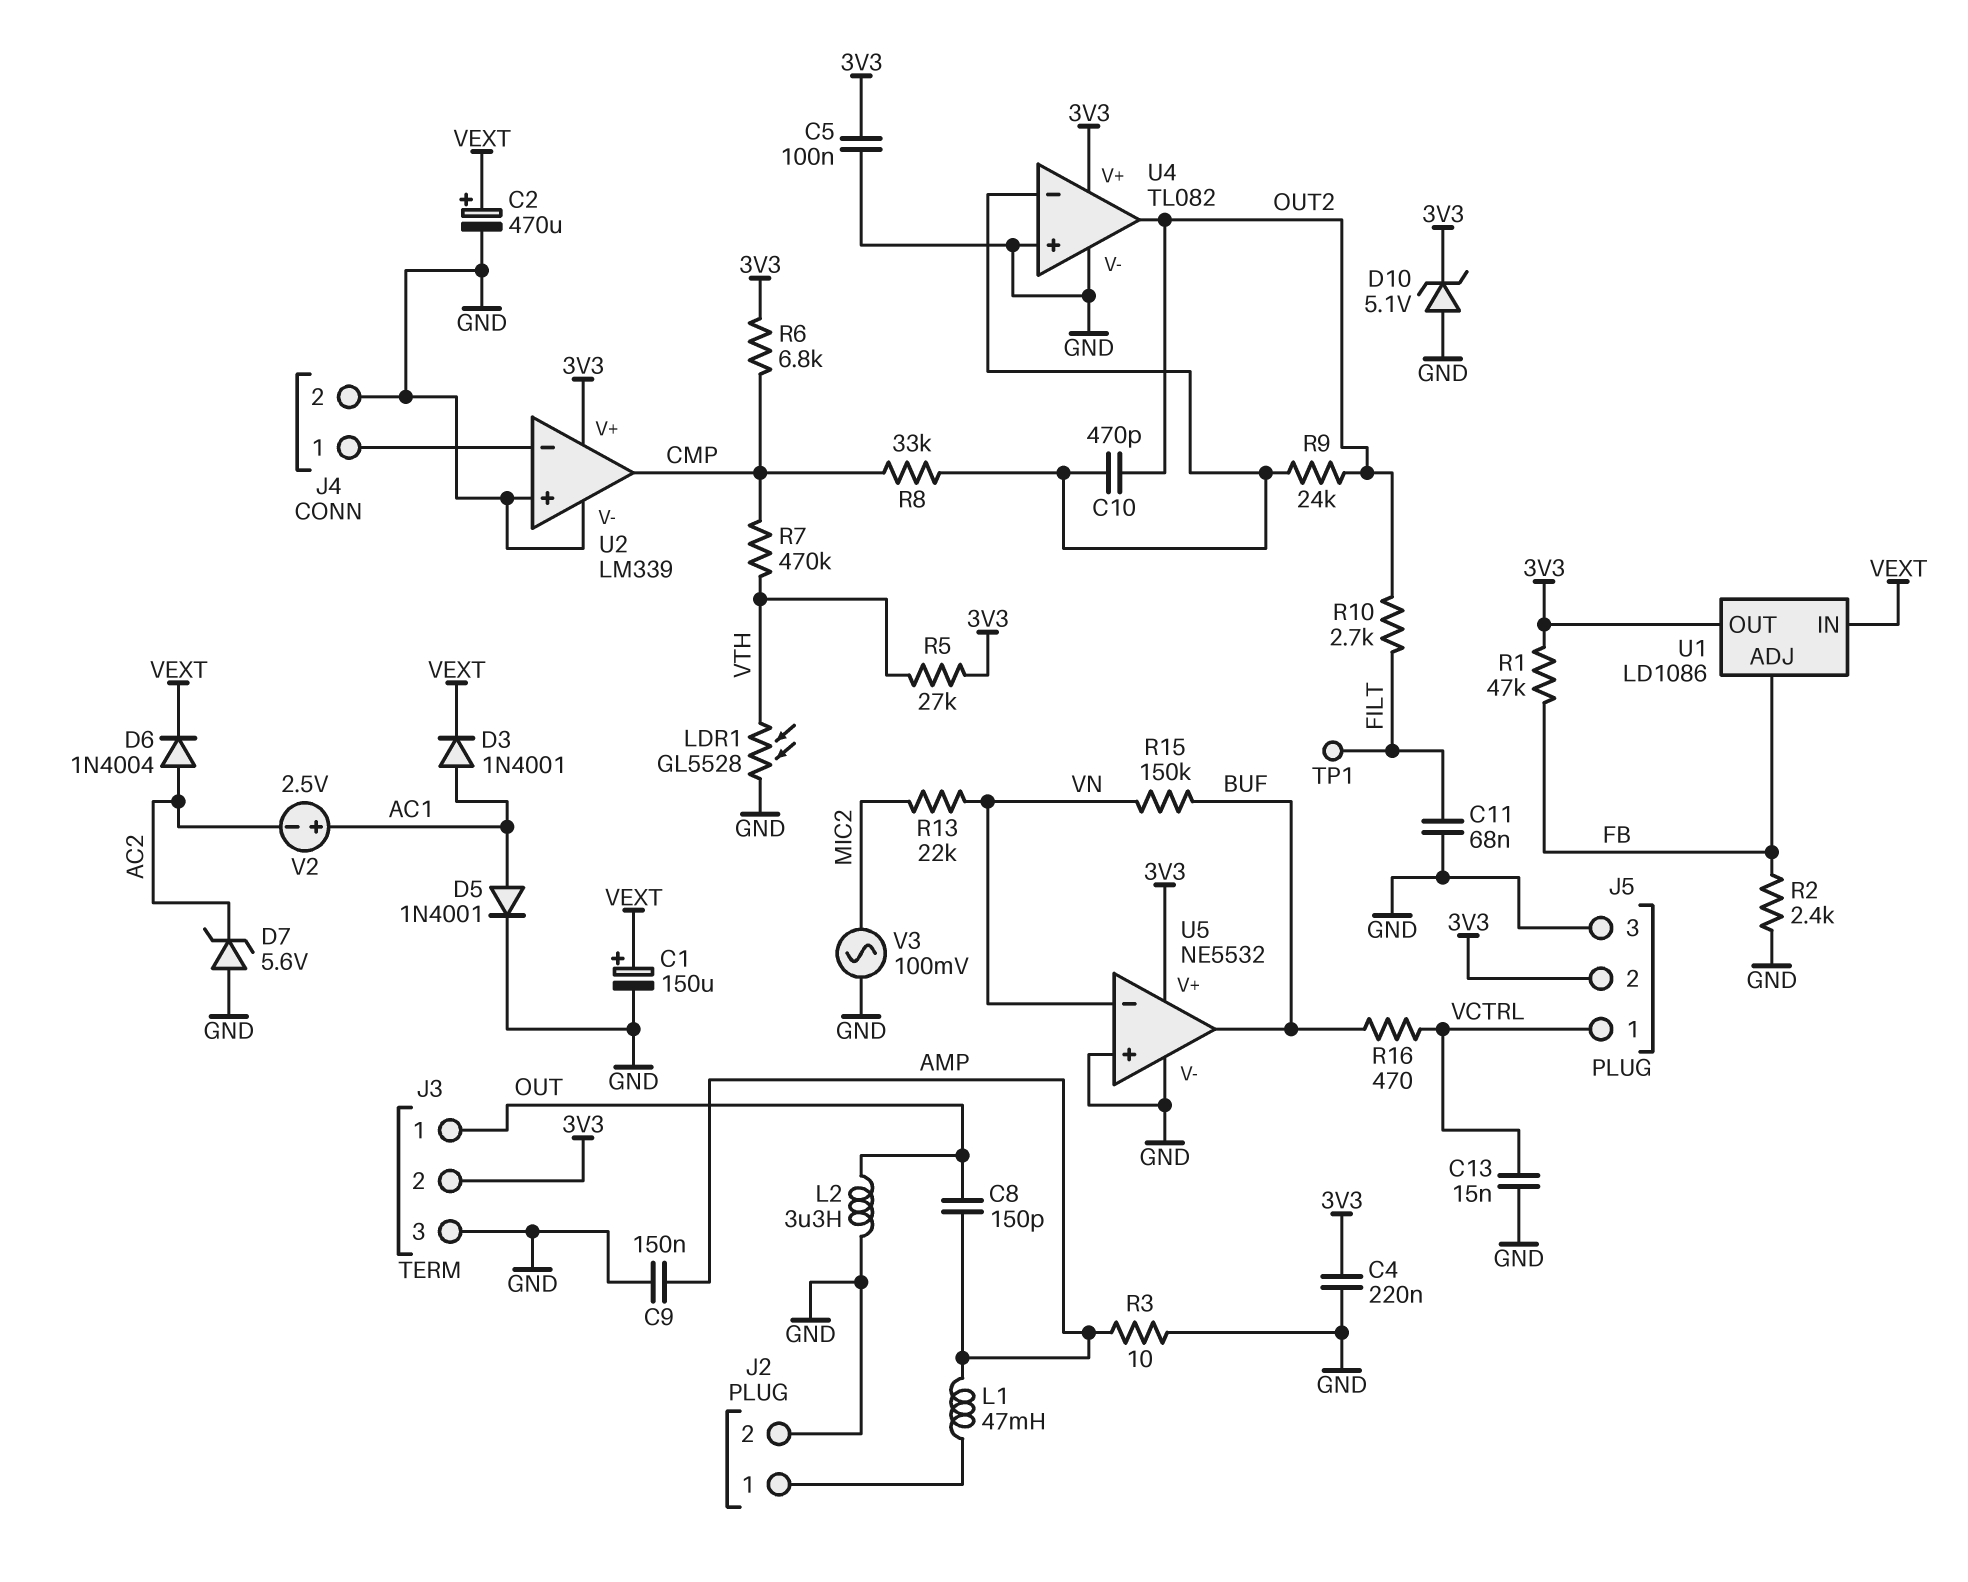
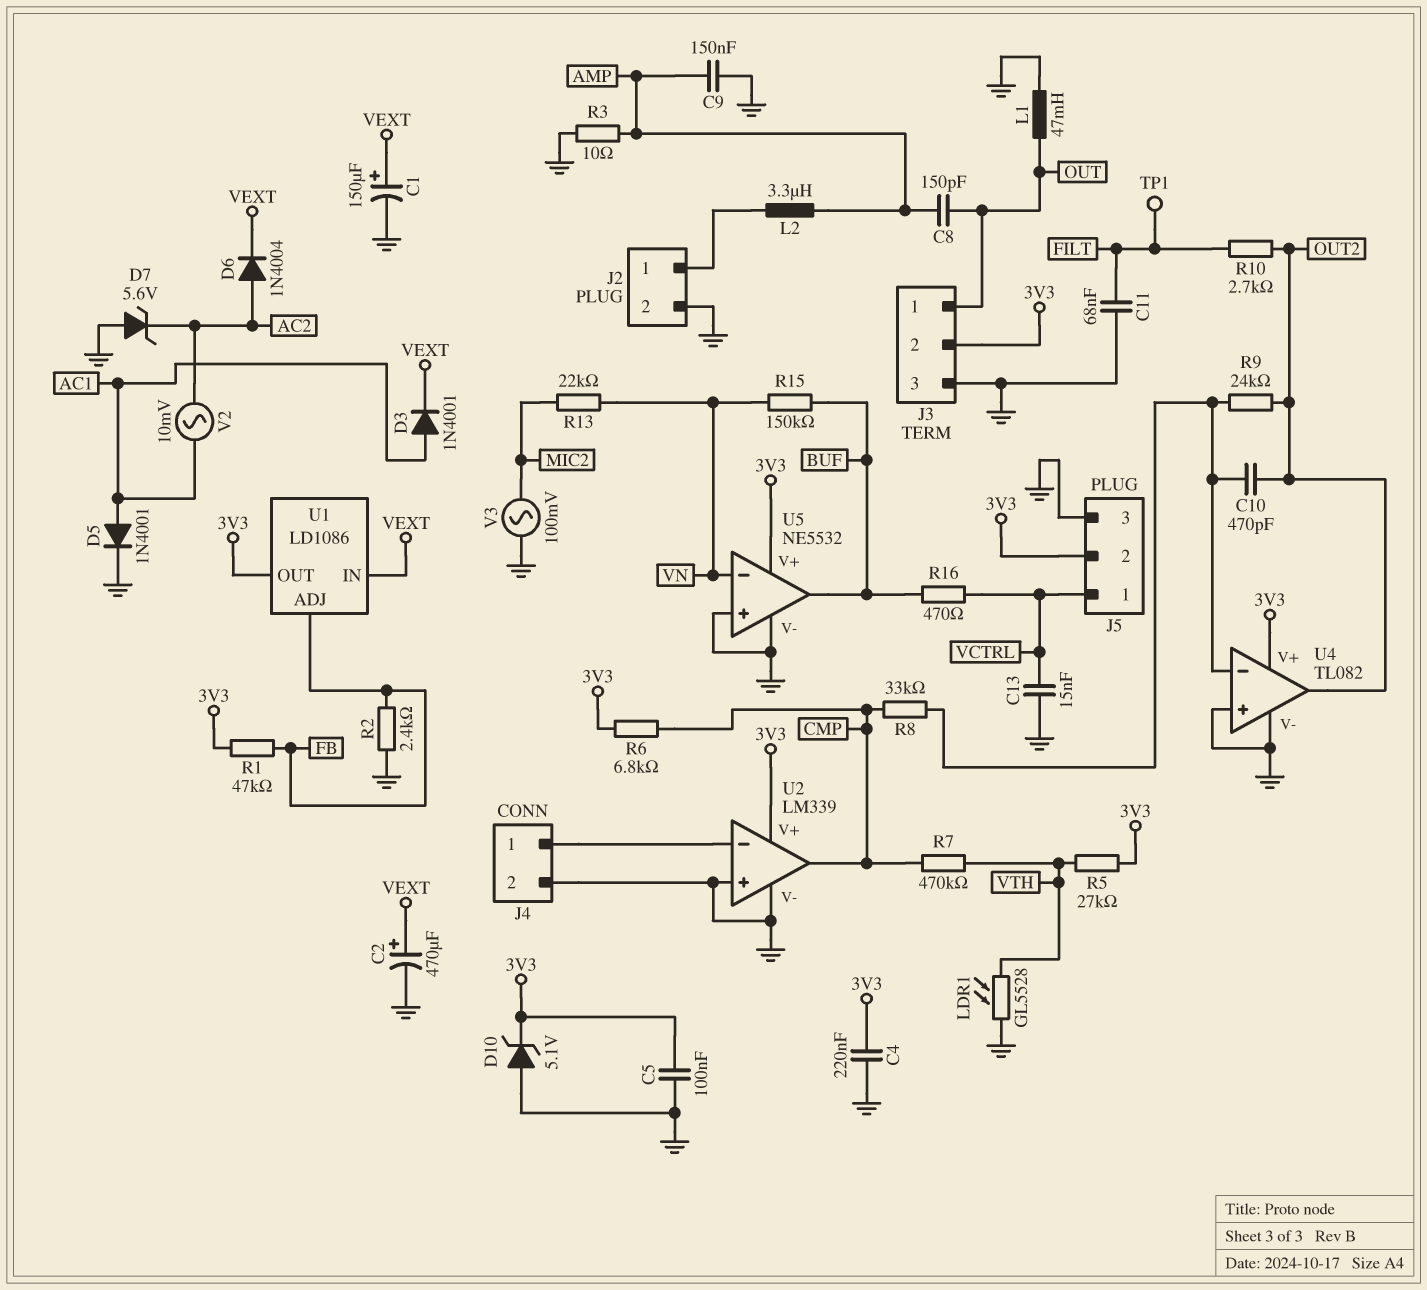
L1: 47mH (AMP, J2/1) -> 47mH (GND, OUT)
L2: 3.3uH (GND, OUT) -> 3.3uH (AMP, J2/1)
V2: 2.5V (plus AC1, minus AC2) -> AC 10mV (AC1, AC2)

